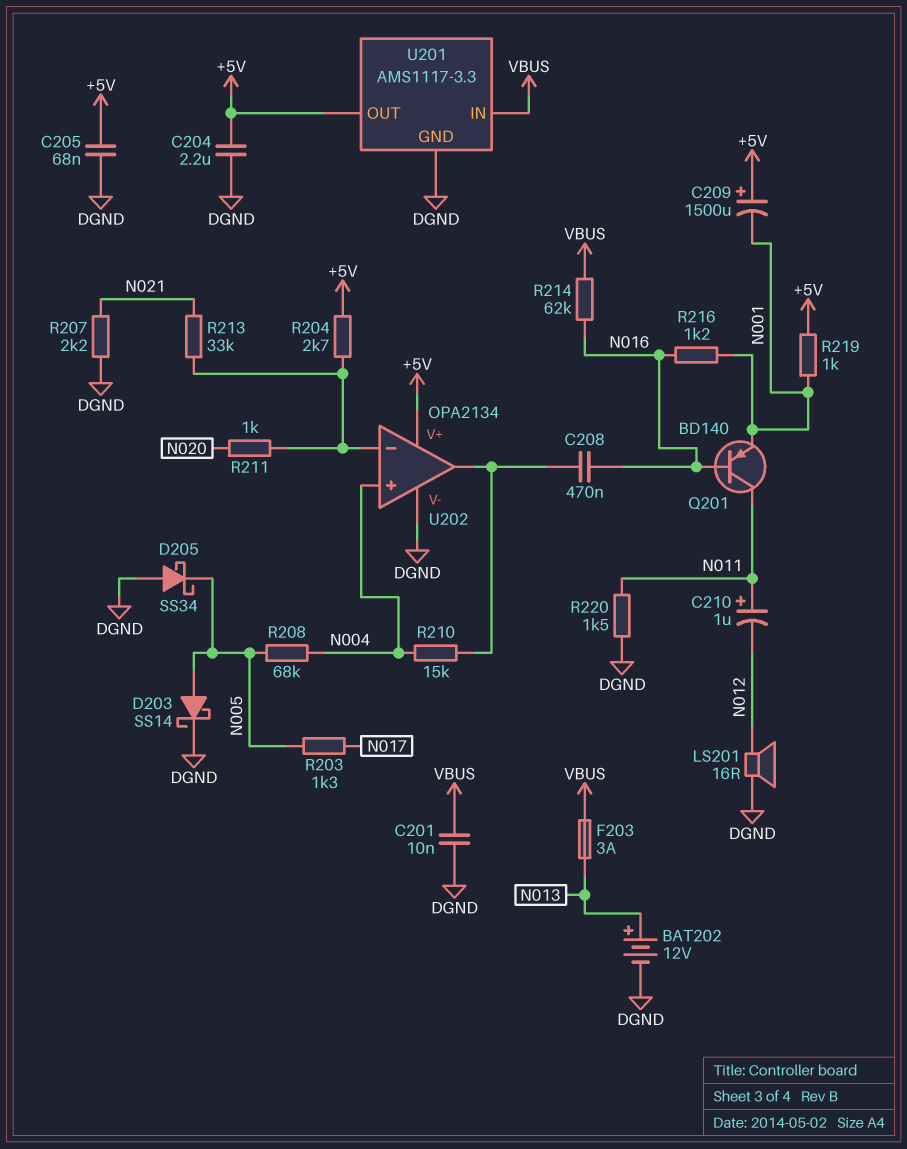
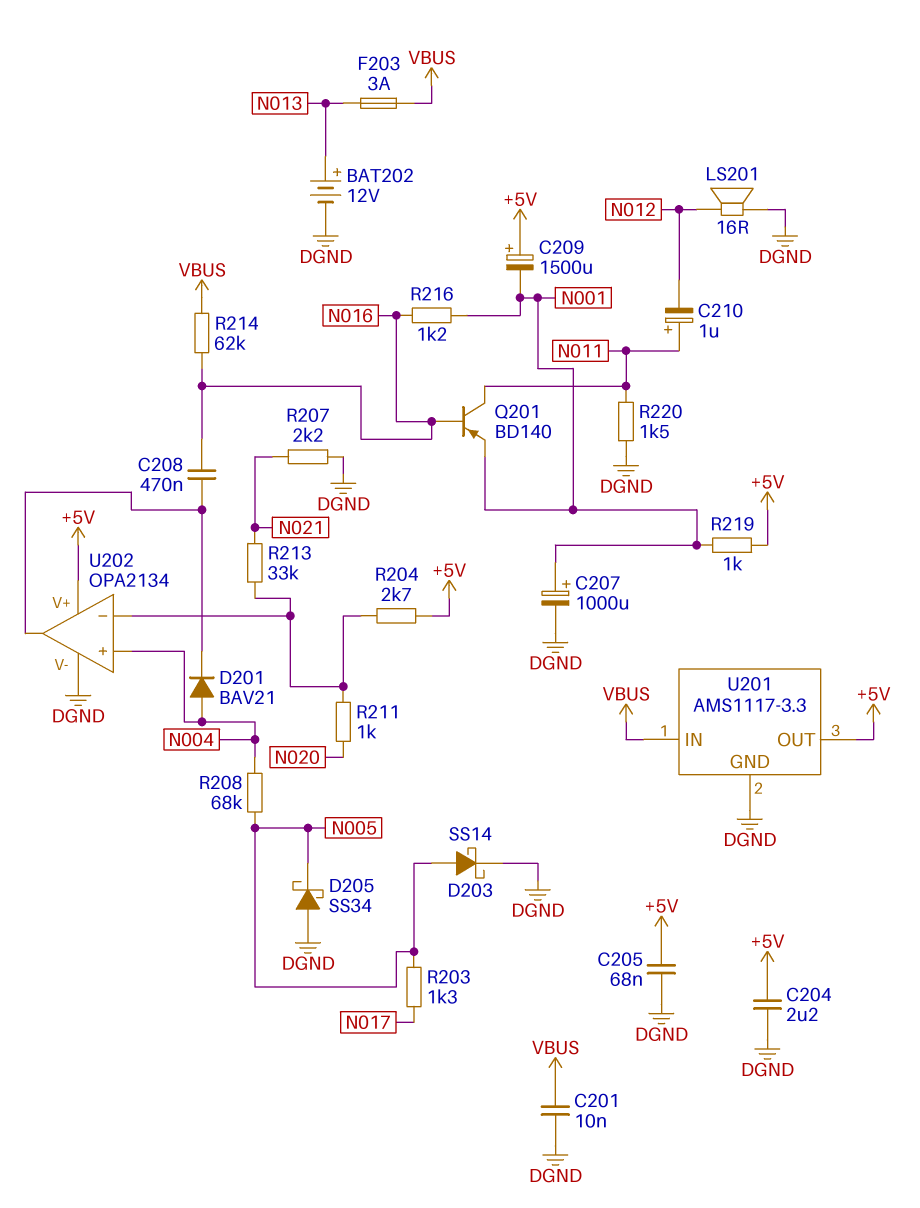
C207: none -> 1000uF (plus N001, minus DGND)
D201: none -> diode BAV21 (A N004, K U202/out)
R210: 15k (N004, U202/out) -> none

